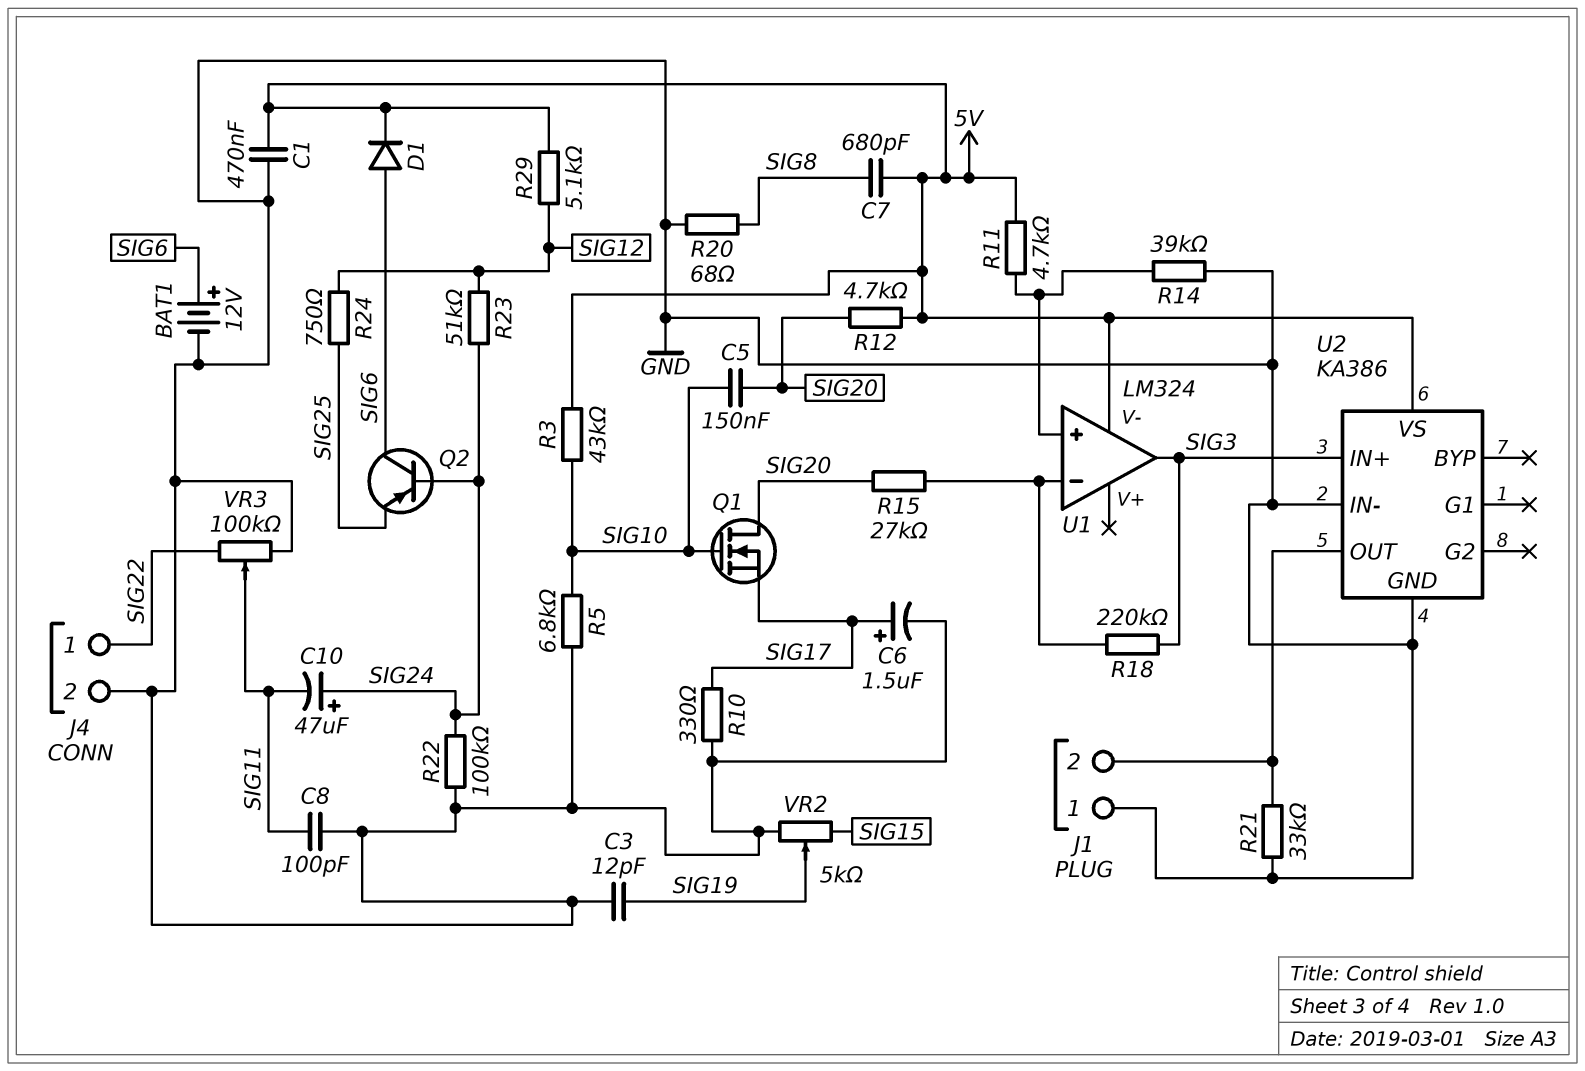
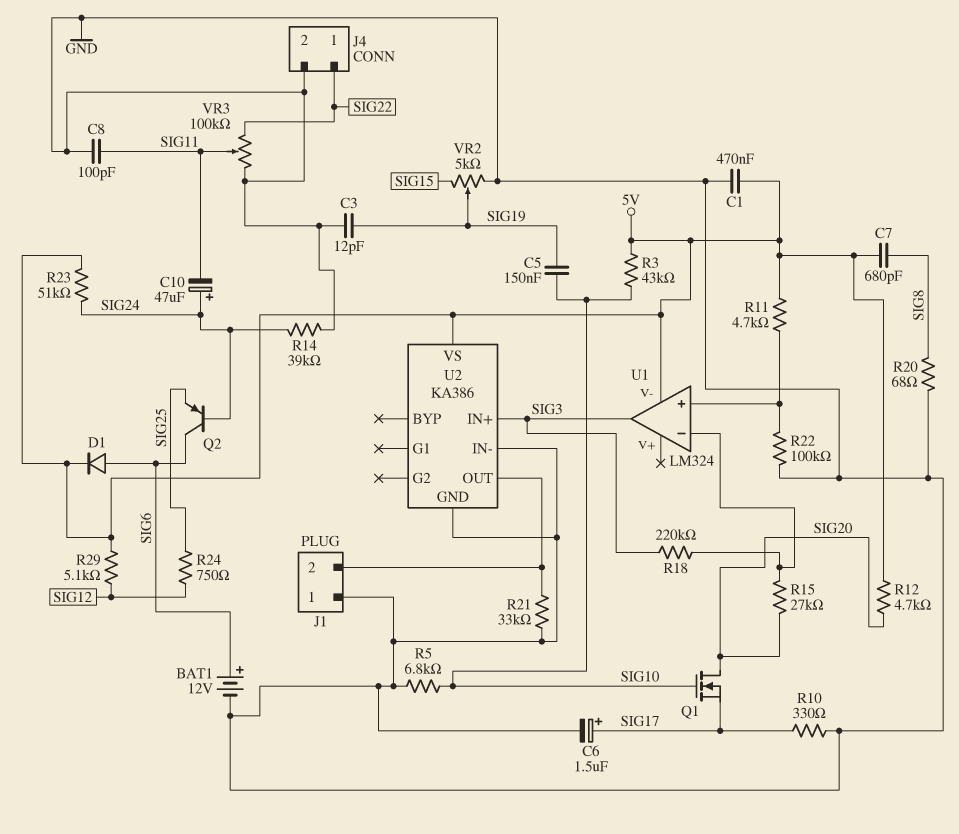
C5: 150nF (SIG10, SIG20) -> 150nF (SIG10, SIG19)
R14: 39k (GND, U1/in+) -> 39k (GND, SIG24)
R22: 100k (GND, SIG24) -> 100k (GND, U1/in+)
R23: 51k (SIG12, SIG24) -> 51k (5V, SIG24)

